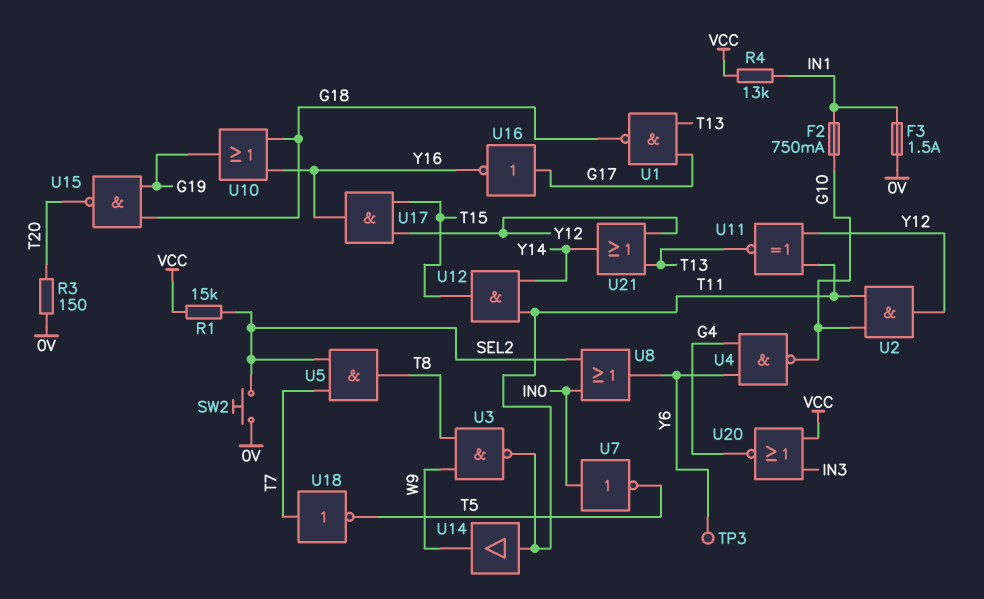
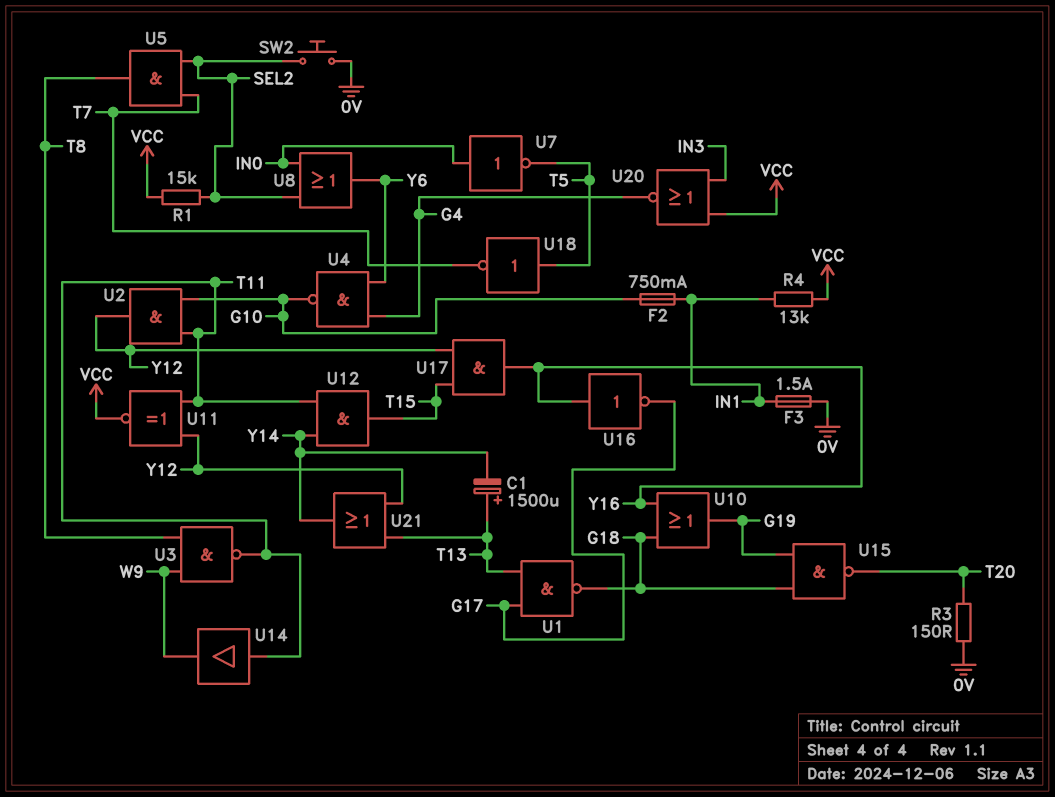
C1: none -> 1500uF (plus T13, minus Y14)
TP3: test point (Y6) -> none
U11: XNOR (in T11, in Y12, out T13) -> XNOR (in T11, in Y12, out VCC)
U16: NOT (in G17, out Y16) -> NOT (in Y16, out G17)
U18: NOT (in T7, out T5) -> NOT (in T5, out T7)

